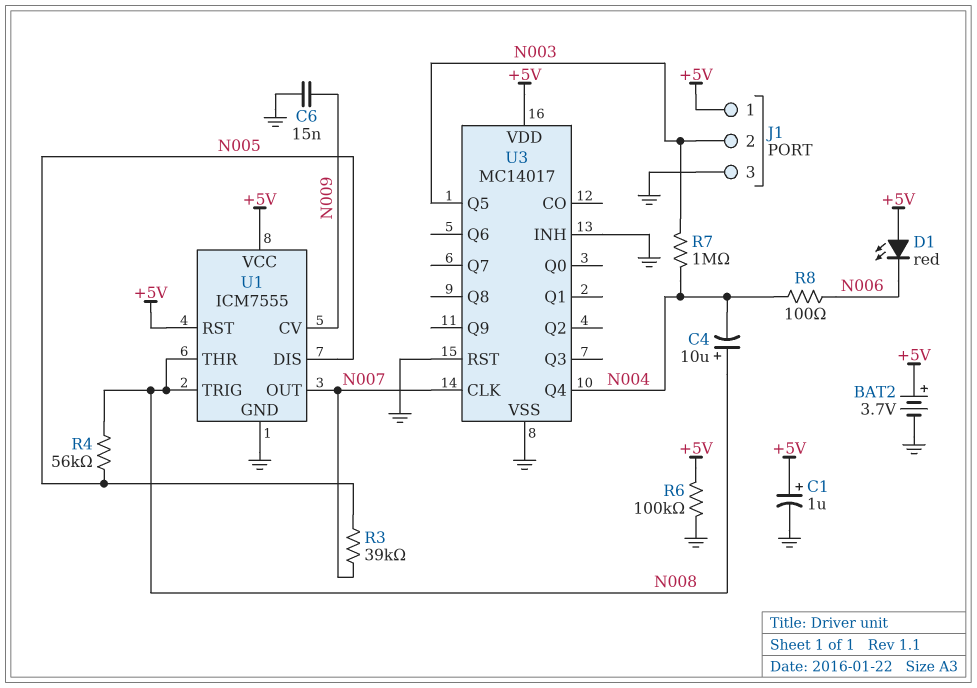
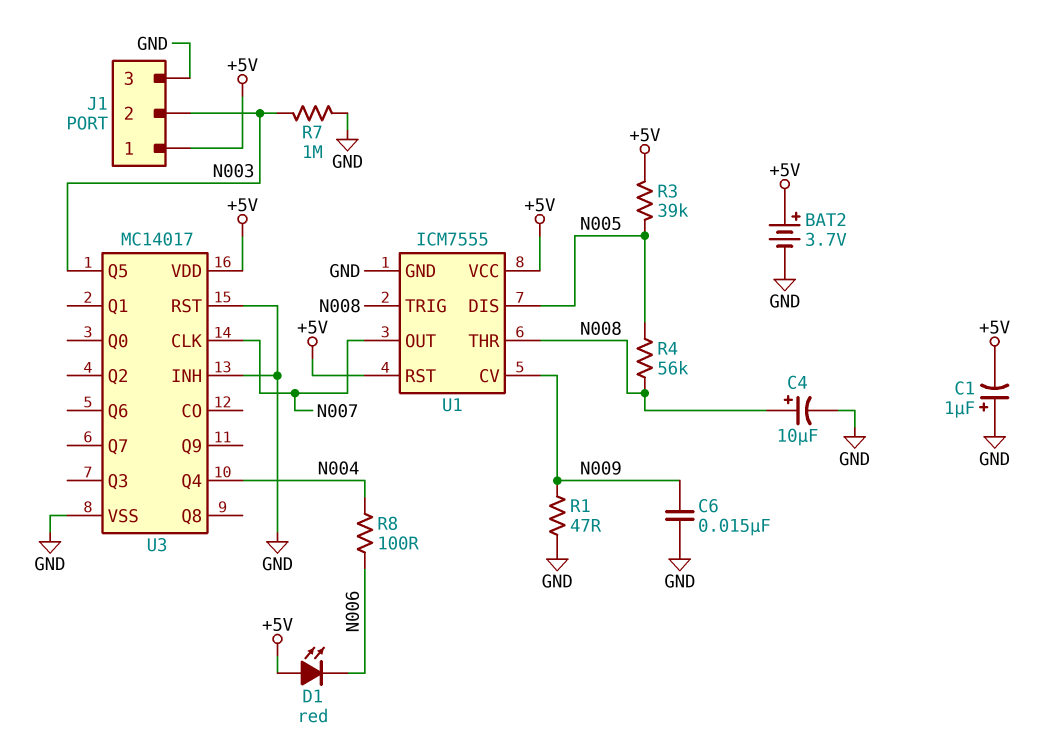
C1: 1uF (plus +5V, minus GND) -> 1uF (plus GND, minus +5V)
C4: 10uF (plus N008, minus N004) -> 10uF (plus N008, minus GND)
R1: none -> 47 (GND, N009)
R3: 39k (N005, N007) -> 39k (+5V, N005)
R6: 100k (+5V, GND) -> none
R7: 1M (N003, N004) -> 1M (GND, N003)

